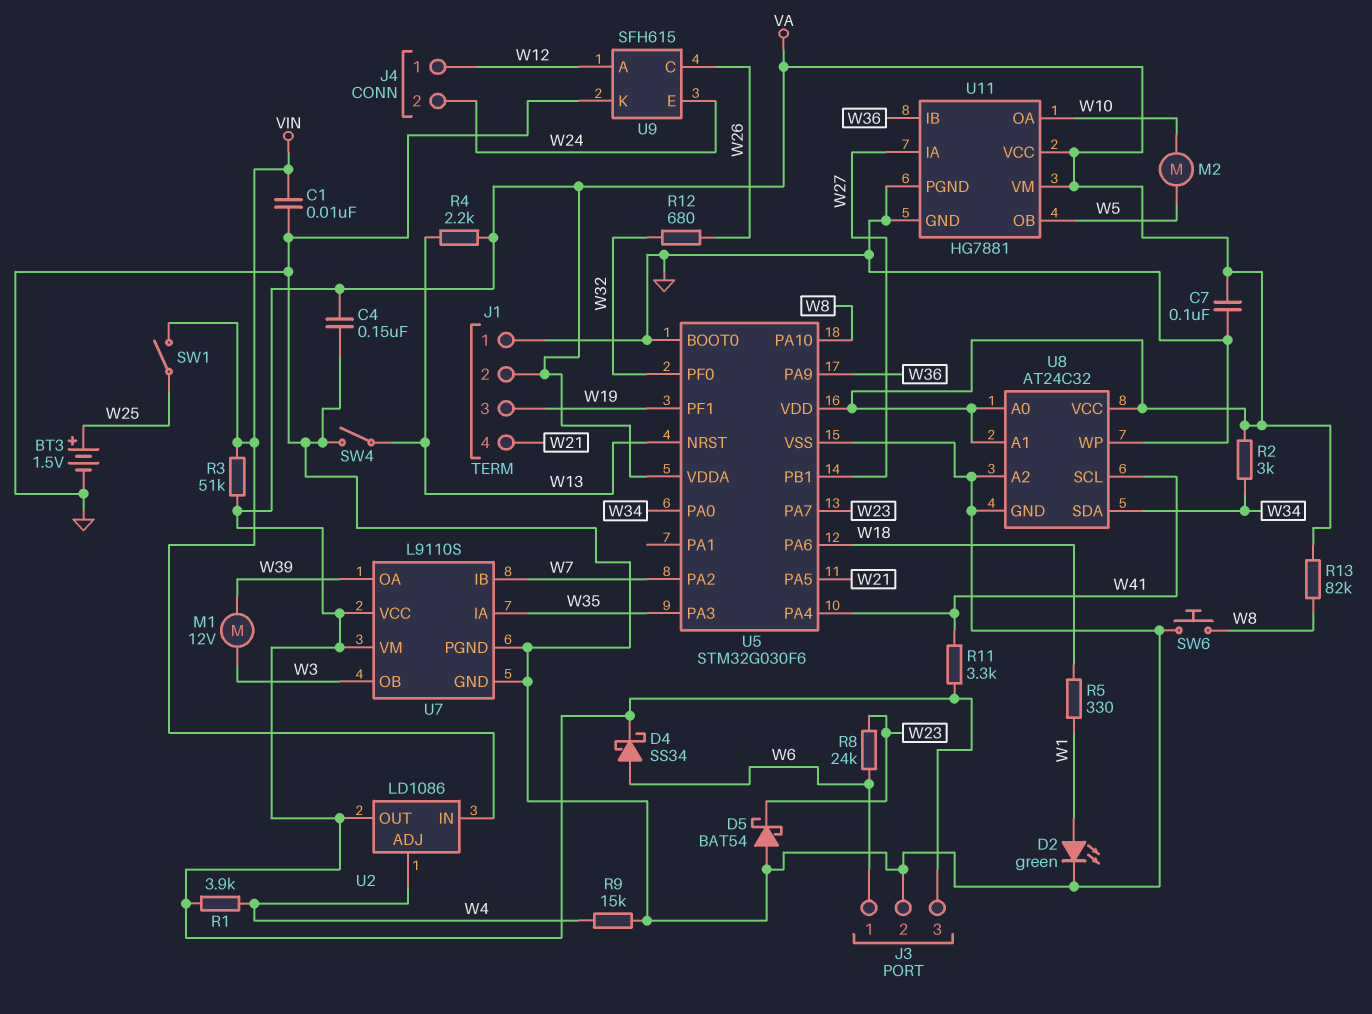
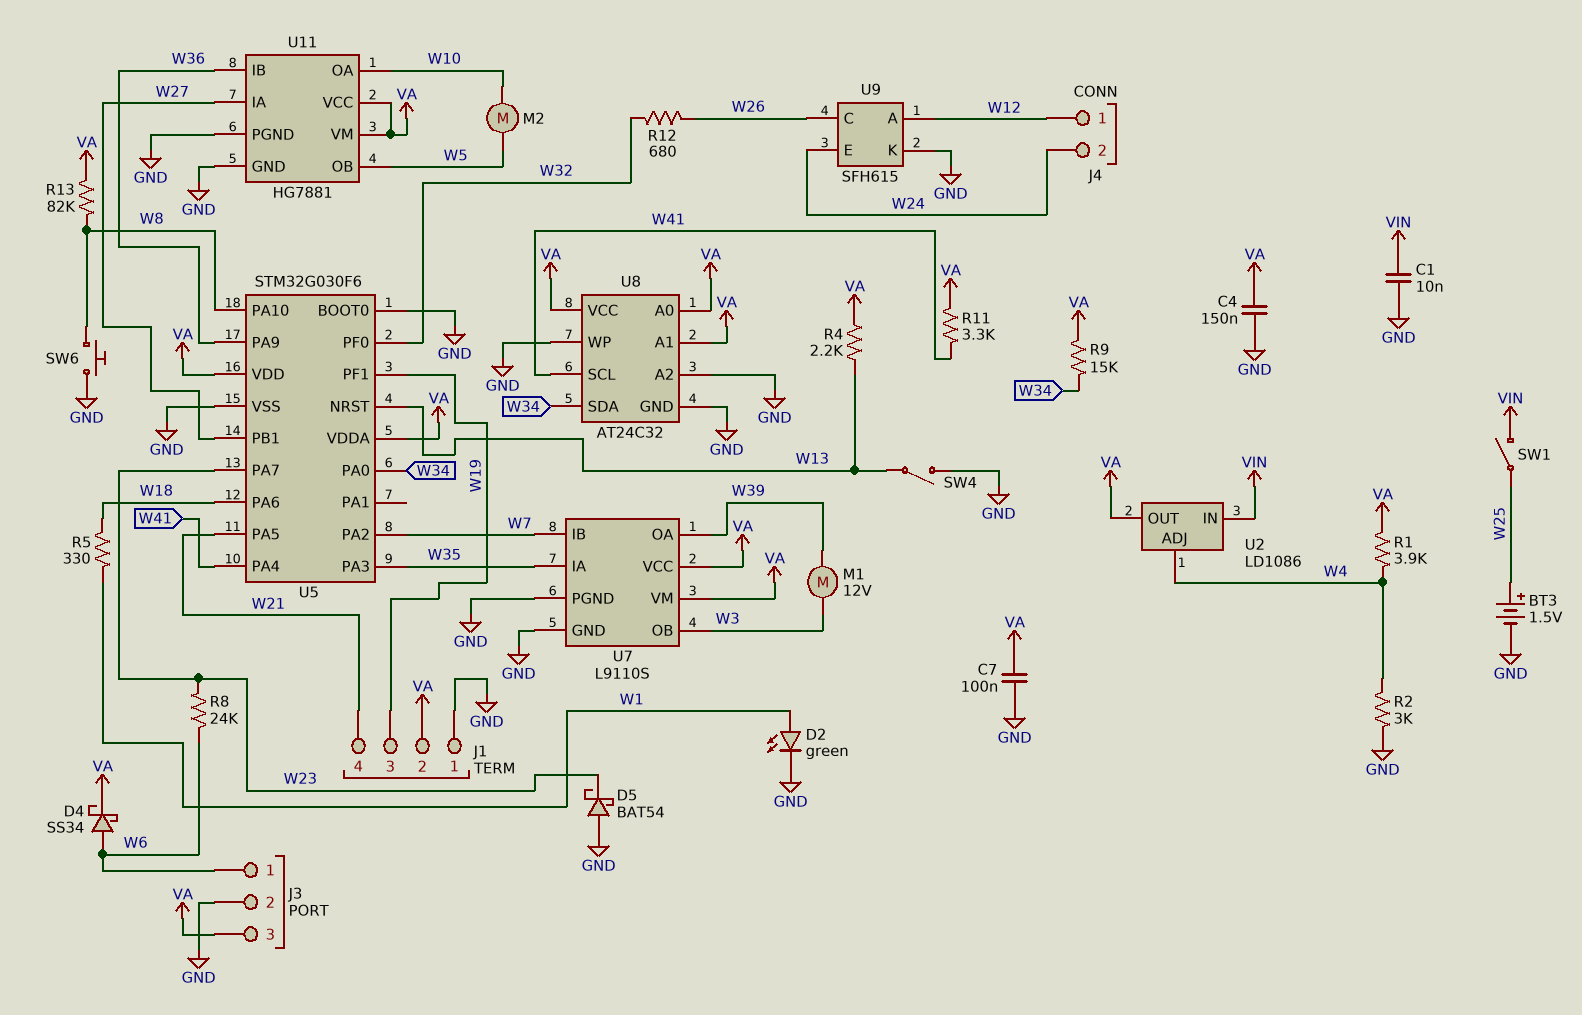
R2: 3k (VA, W34) -> 3k (GND, W4)
R3: 51k (VA, VIN) -> none
R9: 15k (GND, W4) -> 15k (VA, W34)

